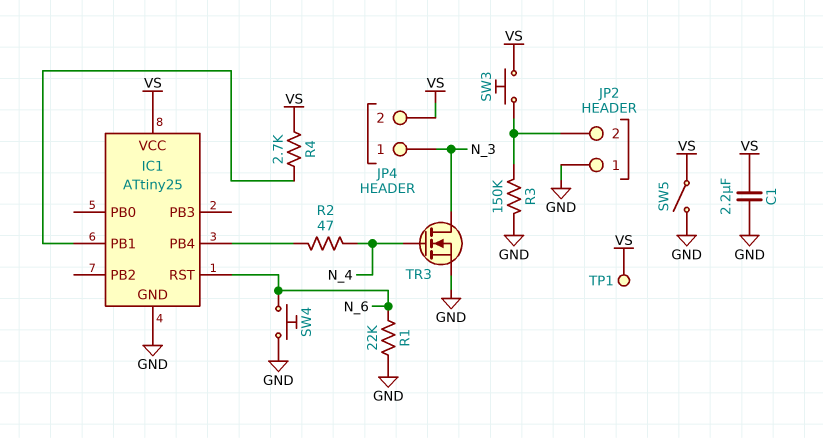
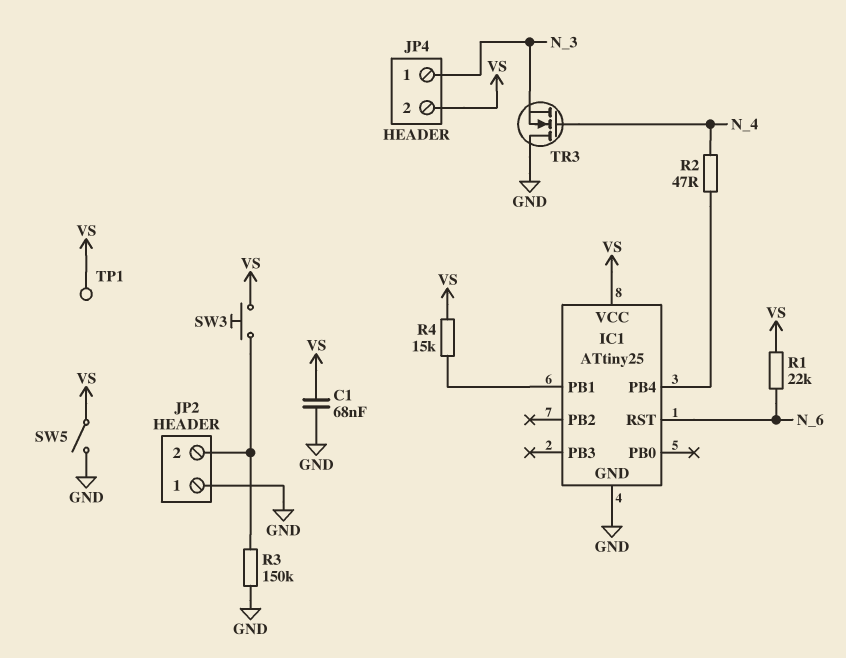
C1: 2.2uF (GND, VS) -> 68nF (GND, VS)
R1: 22k (GND, N_6) -> 22k (N_6, VS)
R4: 2.7k (IC1/PB1, VS) -> 15k (IC1/PB1, VS)
SW4: button (GND, N_6) -> none
TR3: NMOS (G N_4, D N_3, S GND) -> NMOS (G N_4, D GND, S N_3)

